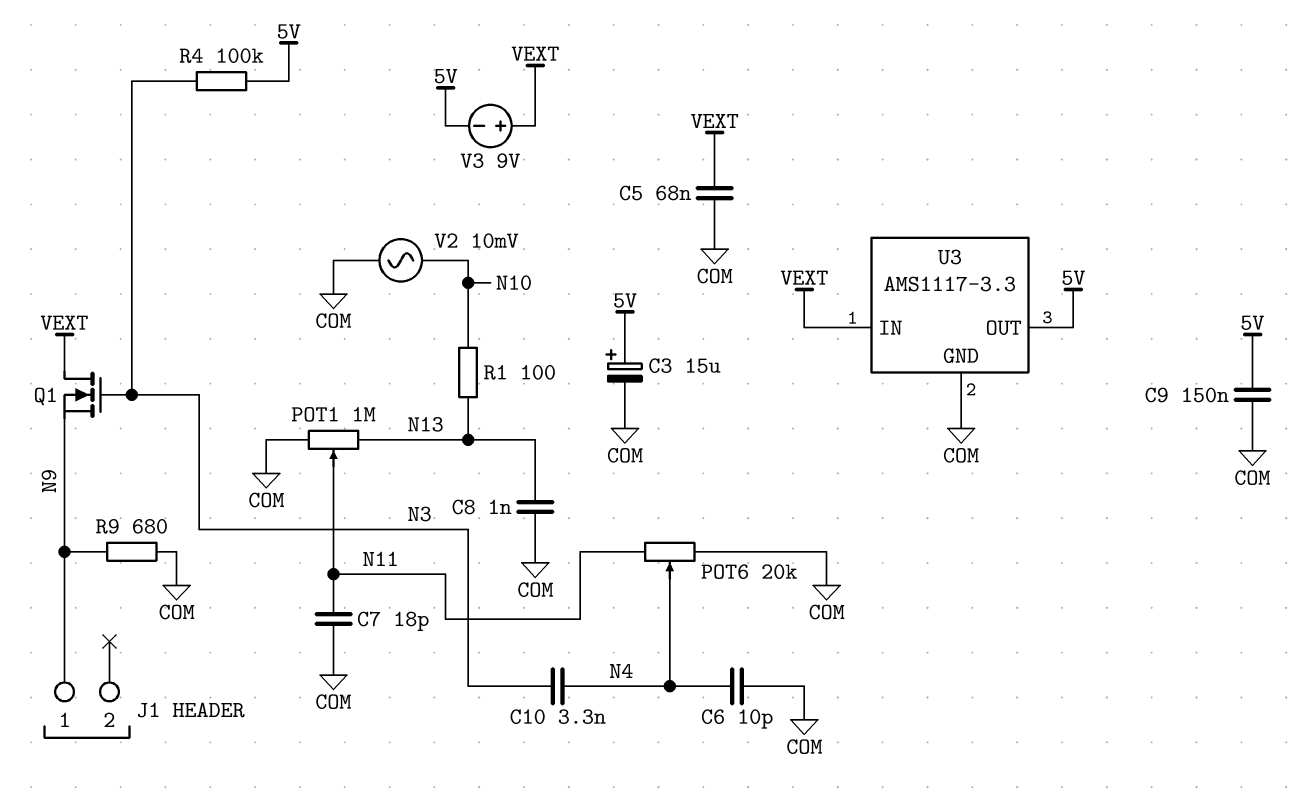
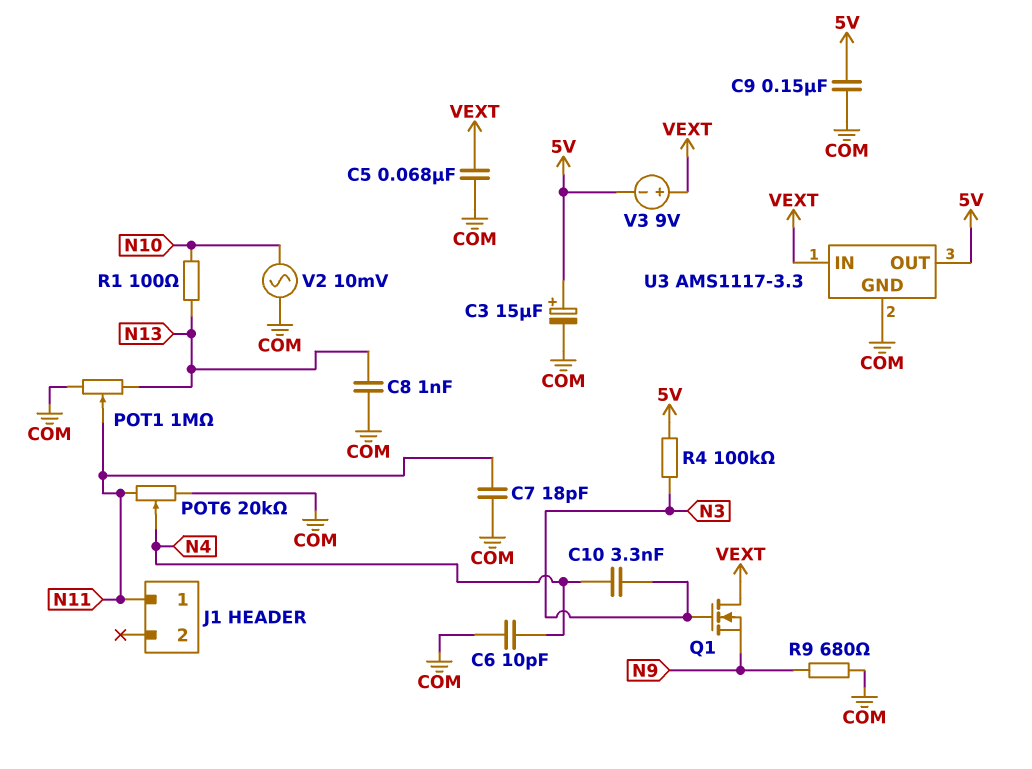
J1 pin 1: N9 -> N11

